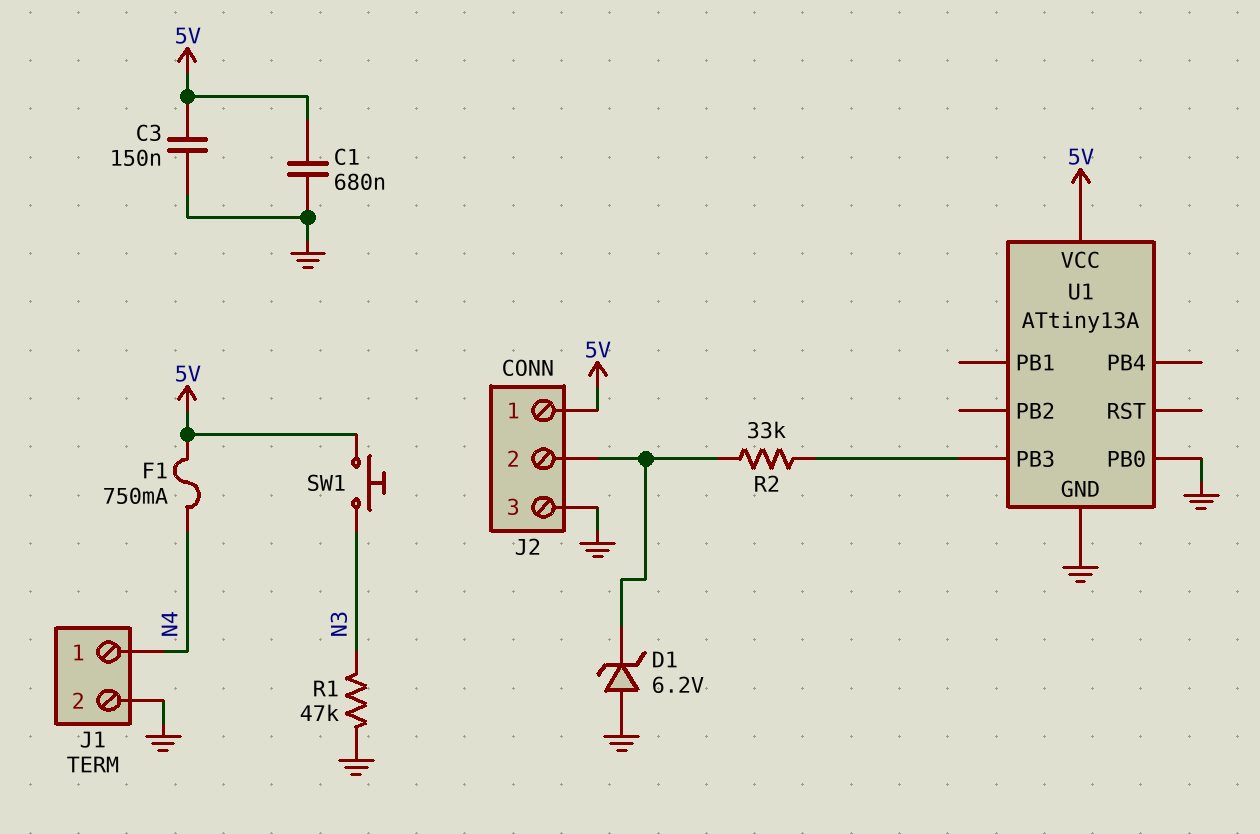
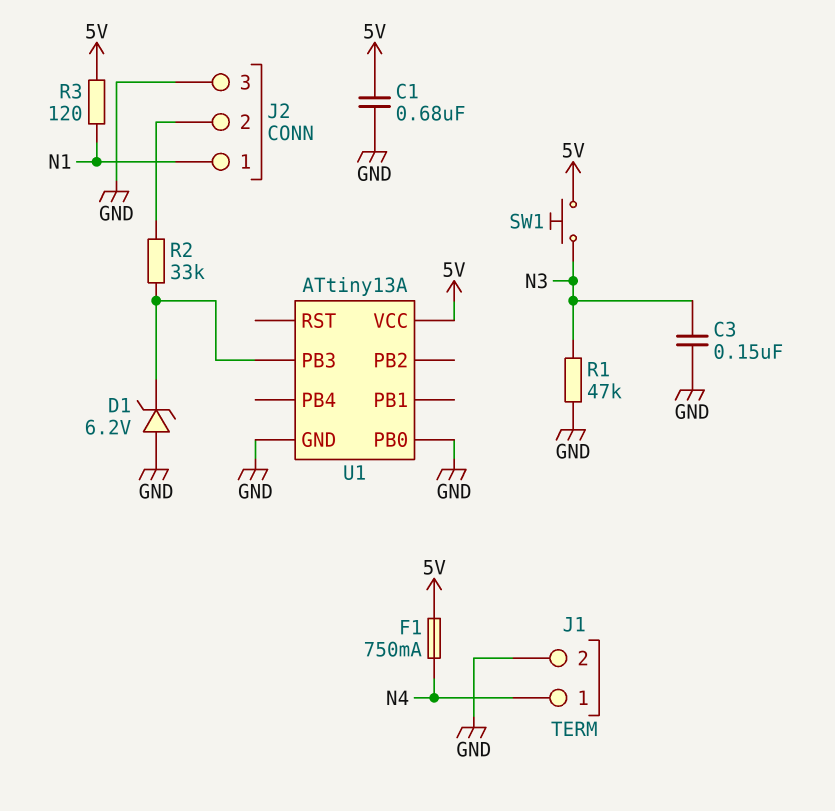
C3: 150nF (5V, GND) -> 150nF (GND, N3)
D1: zener 6.2V (A GND, K J2/2) -> zener 6.2V (A GND, K U1/PB3)
J2 pin 1: 5V -> N1
R3: none -> 120 (5V, N1)

